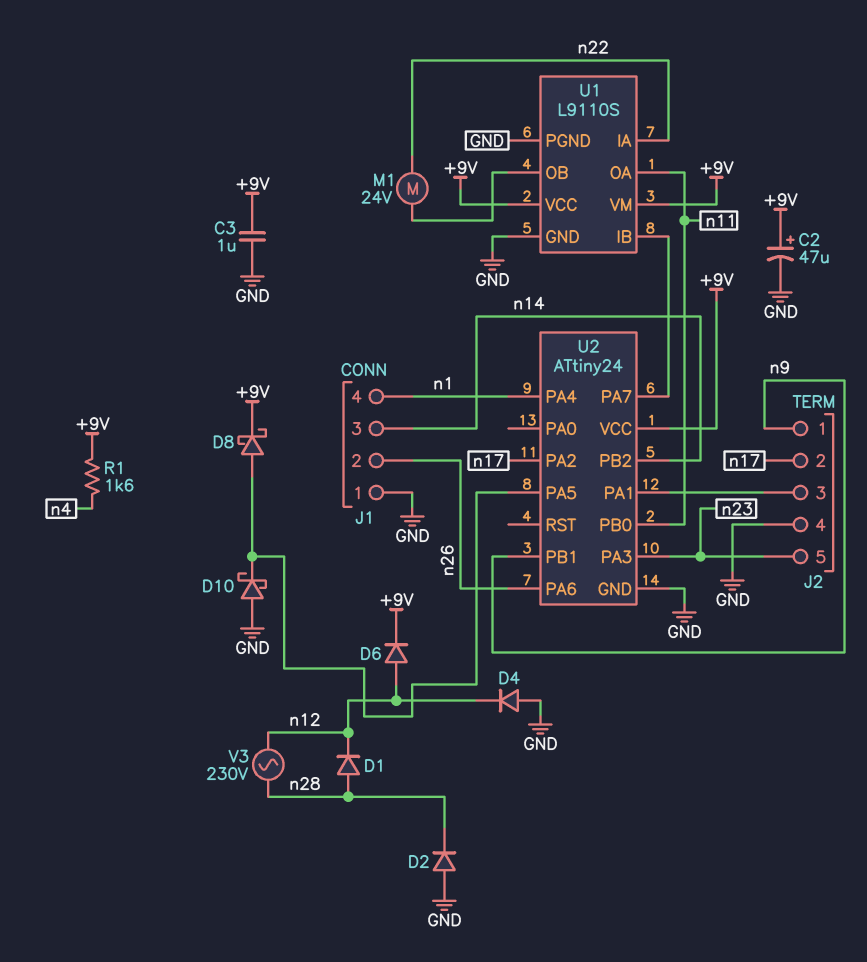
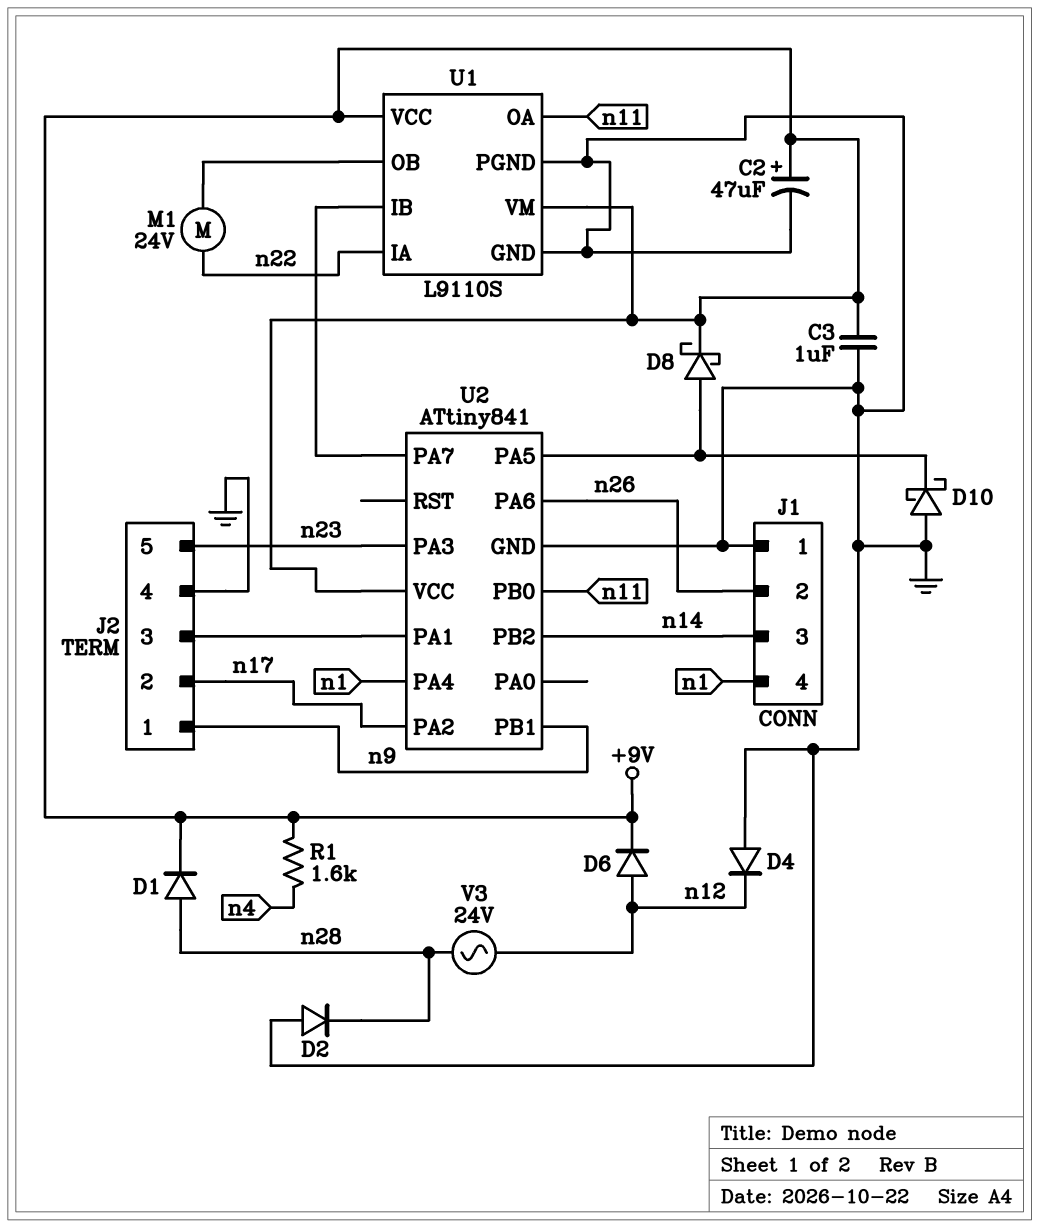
D1: diode (A n28, K n12) -> diode (A n28, K +9V)
U2: ATtiny24 -> ATtiny841
V3: AC 230V (n12, n28) -> AC 24V (n12, n28)

